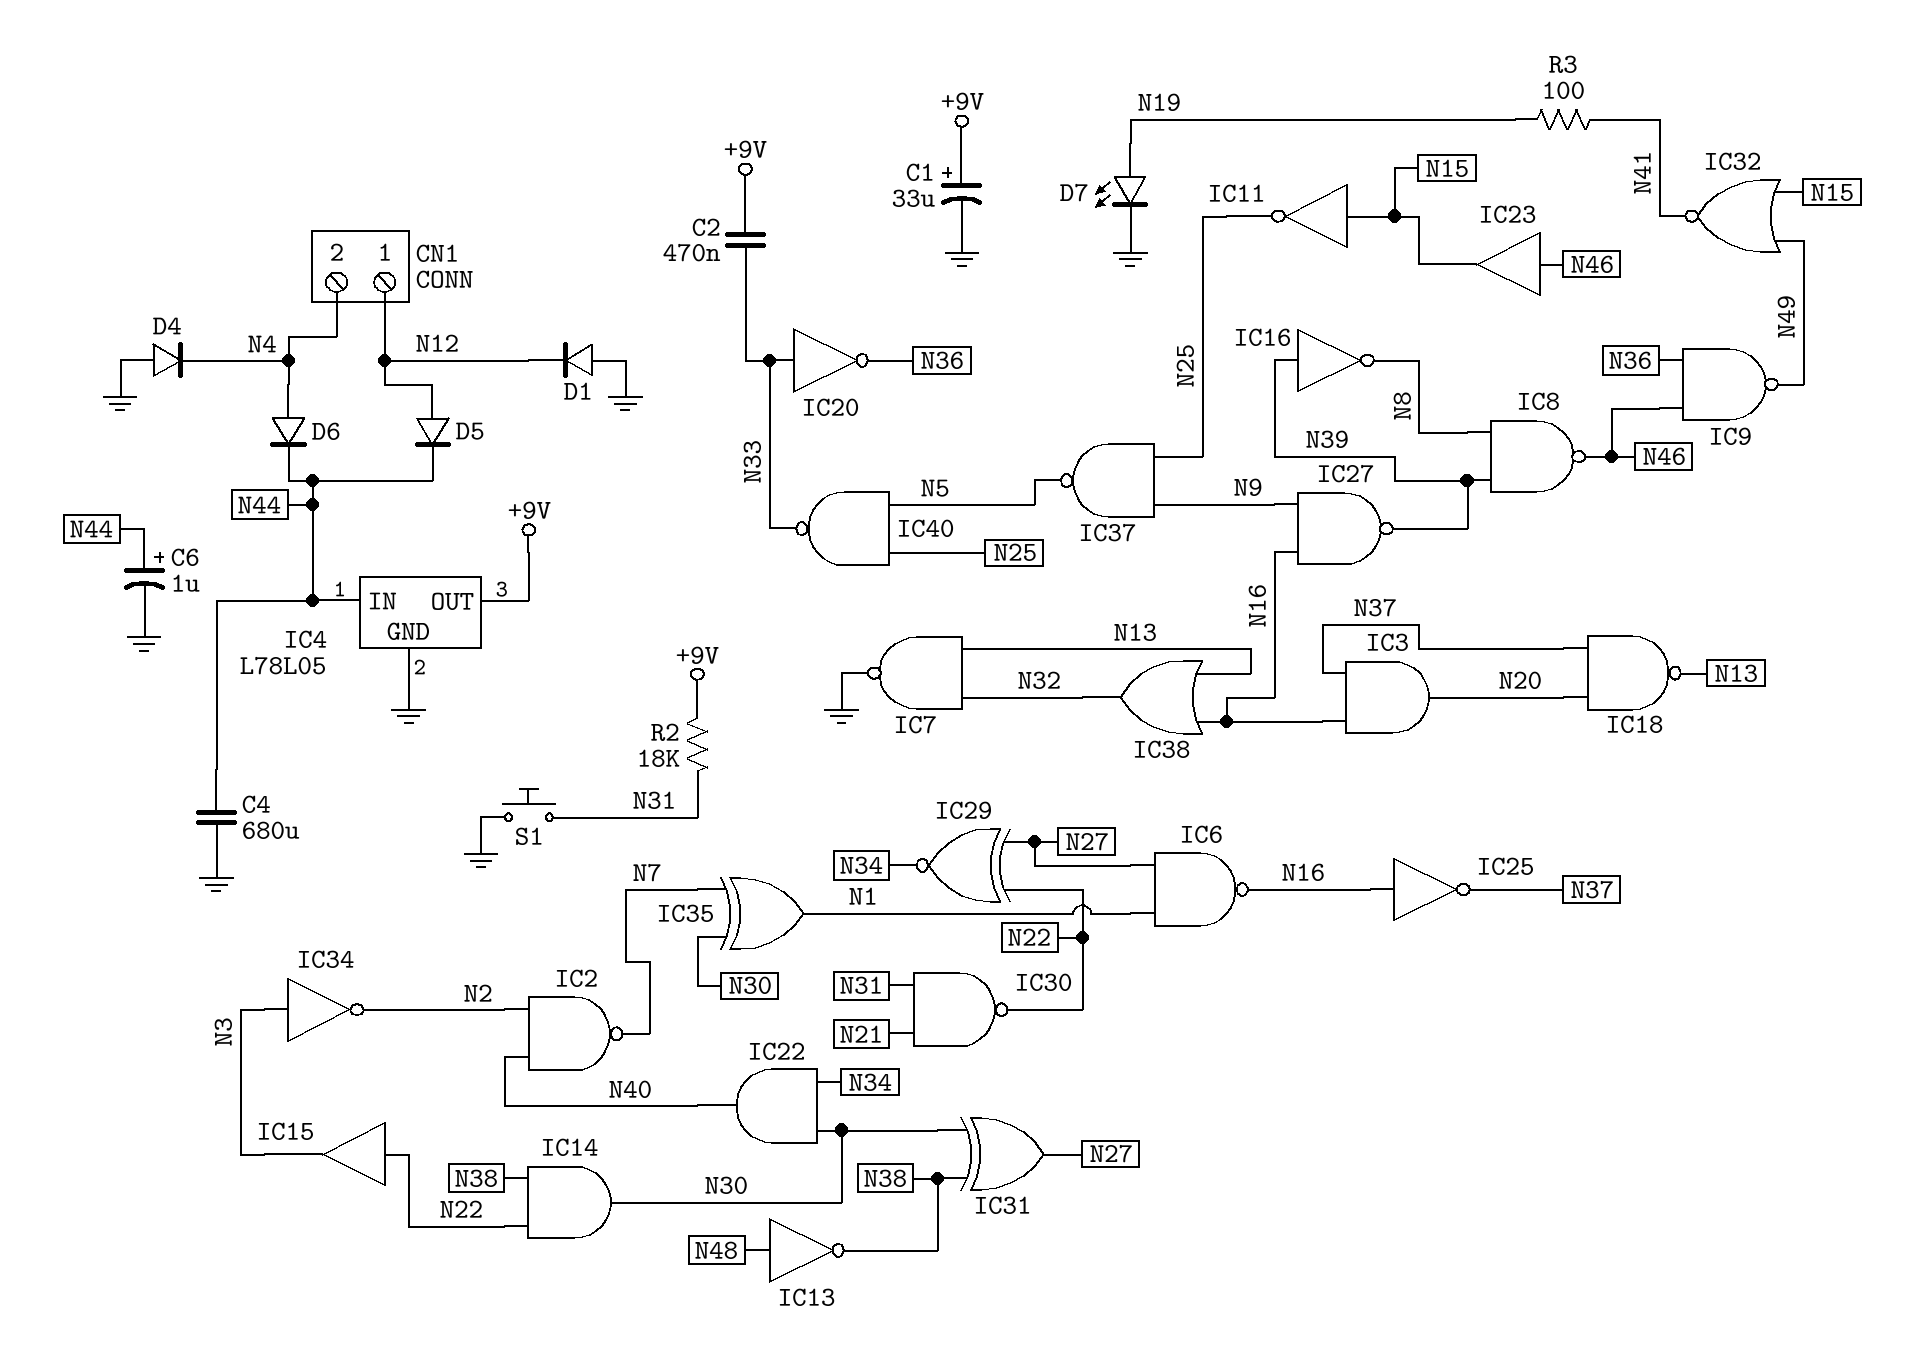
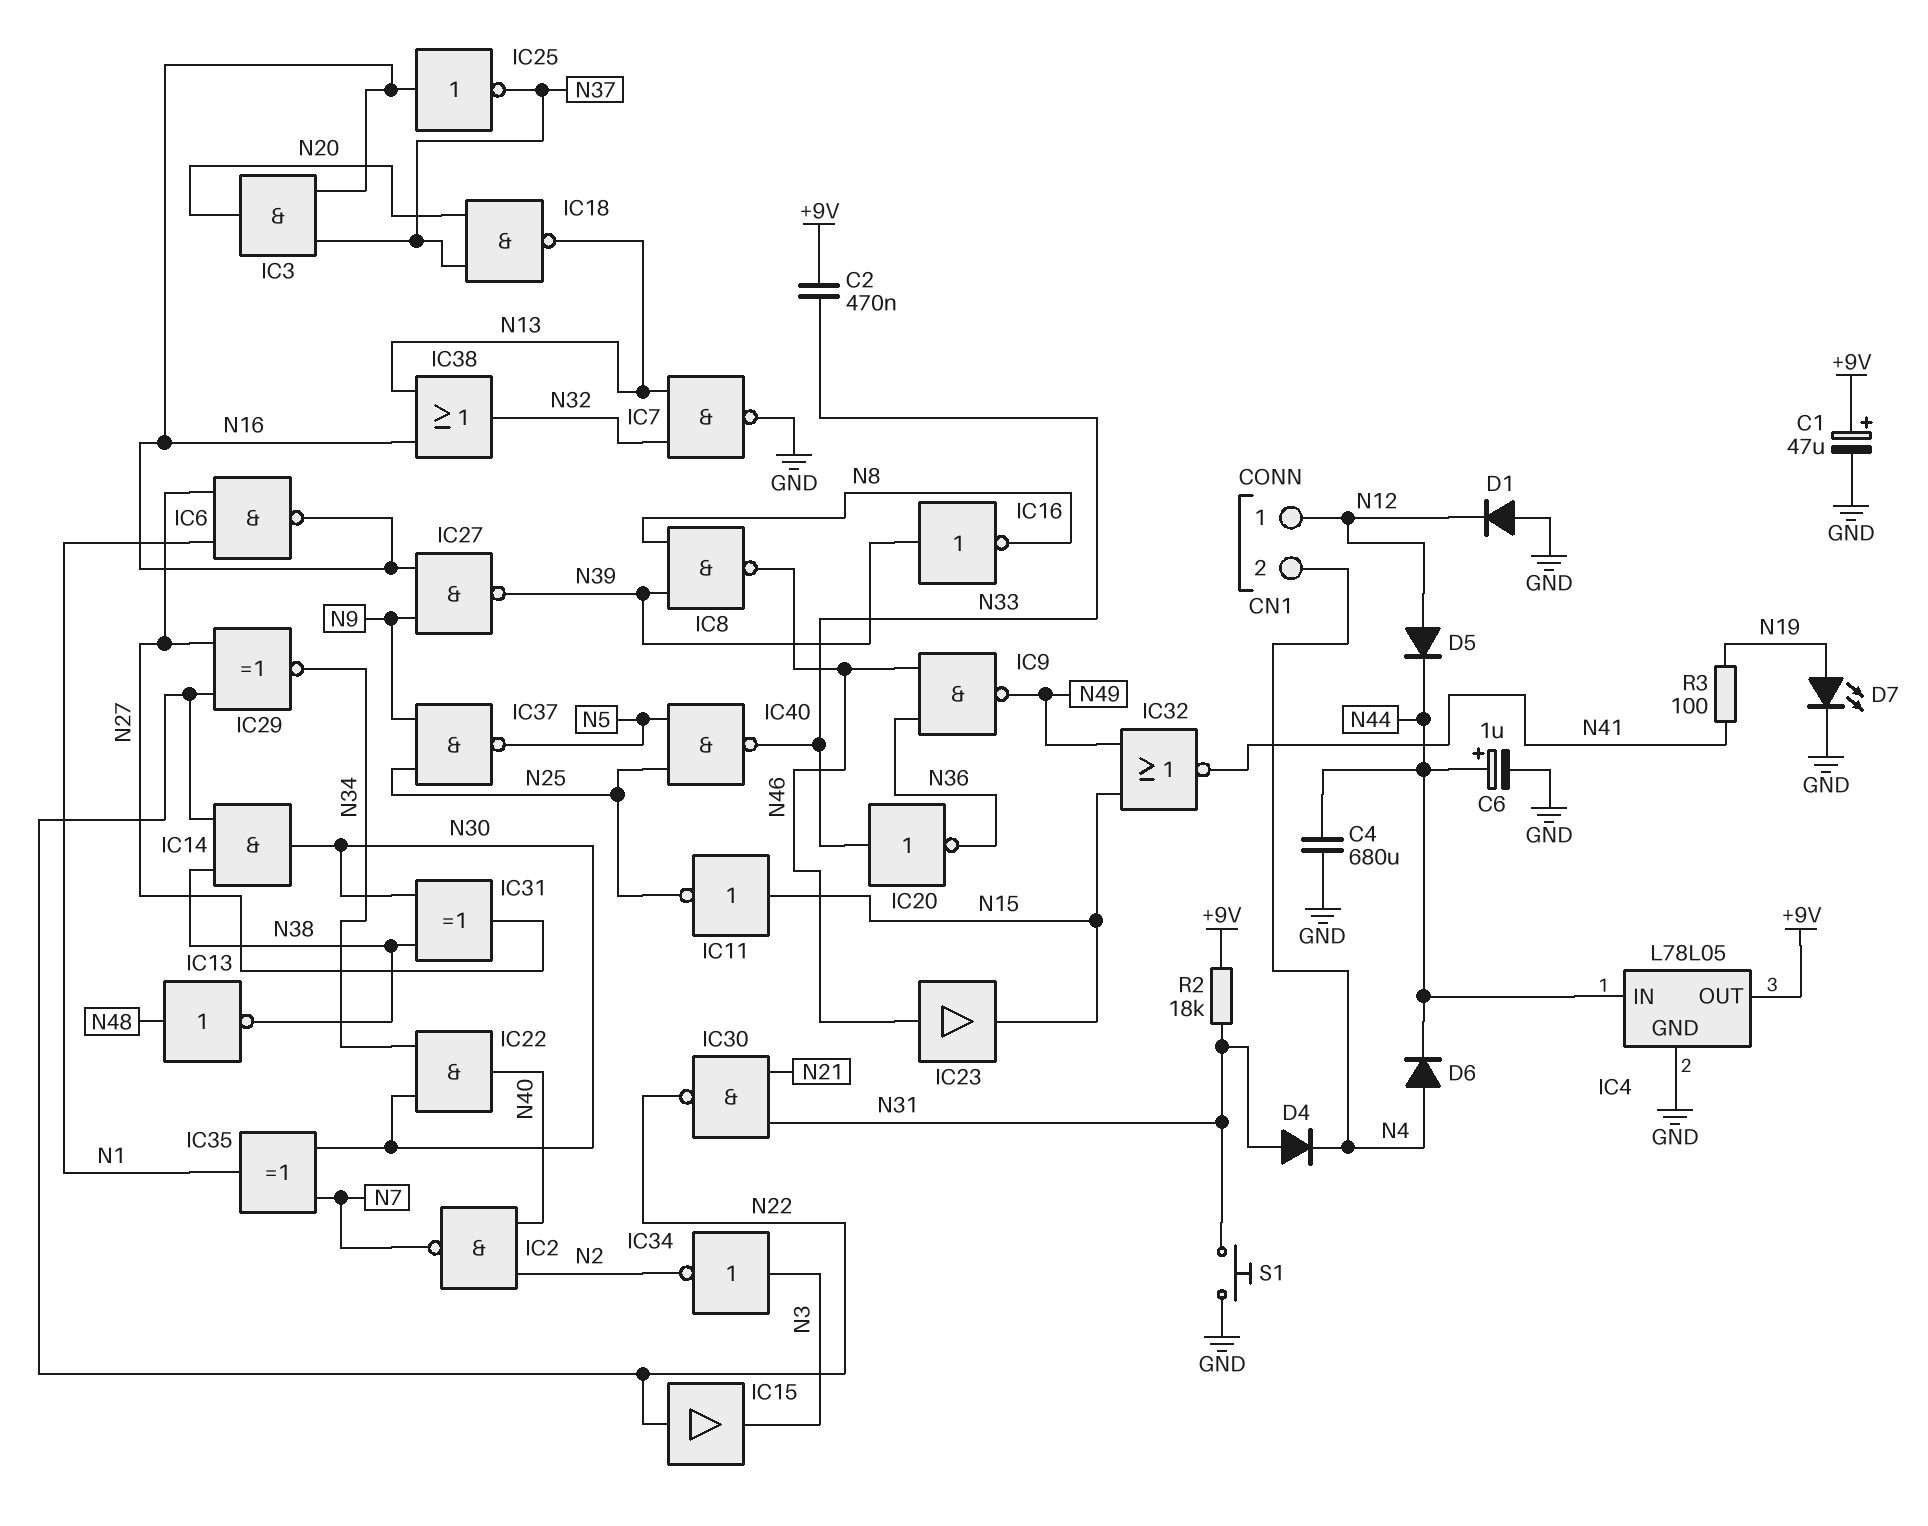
C1: 33uF (plus +9V, minus GND) -> 47uF (plus +9V, minus GND)
D4: diode (A GND, K N4) -> diode (A N31, K N4)

